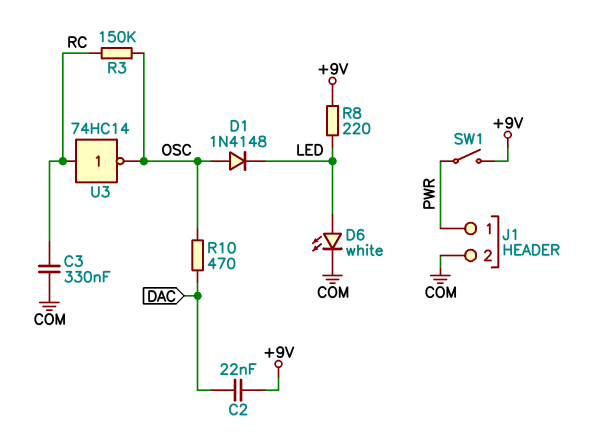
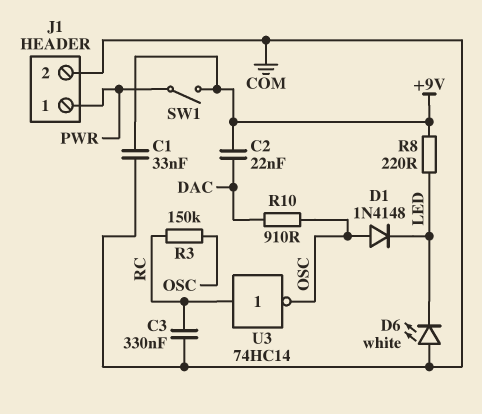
C1: none -> 33nF (+9V, COM)
D6: LED white (A LED, K COM) -> LED white (A COM, K LED)
R10: 470 (DAC, OSC) -> 910 (DAC, OSC)

